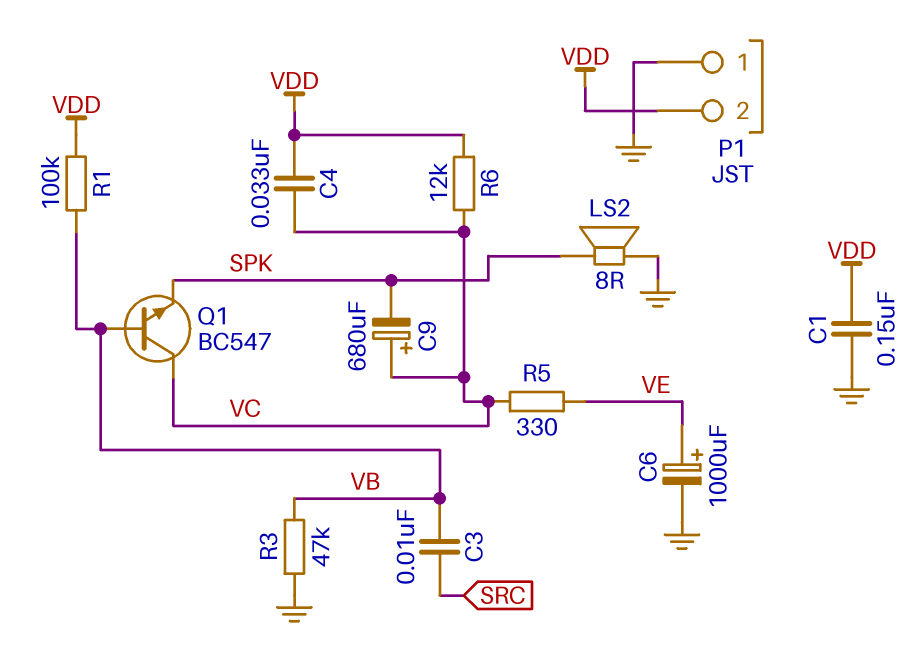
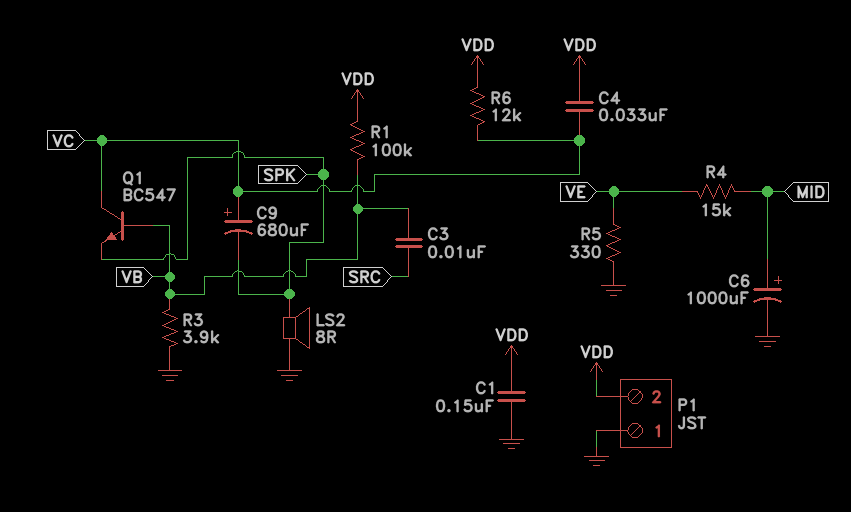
C6: 1000uF (plus VE, minus GND) -> 1000uF (plus MID, minus GND)
R3: 47k (GND, VB) -> 3.9k (GND, VB)
R4: none -> 15k (MID, VE)
R5: 330 (VC, VE) -> 330 (GND, VE)

